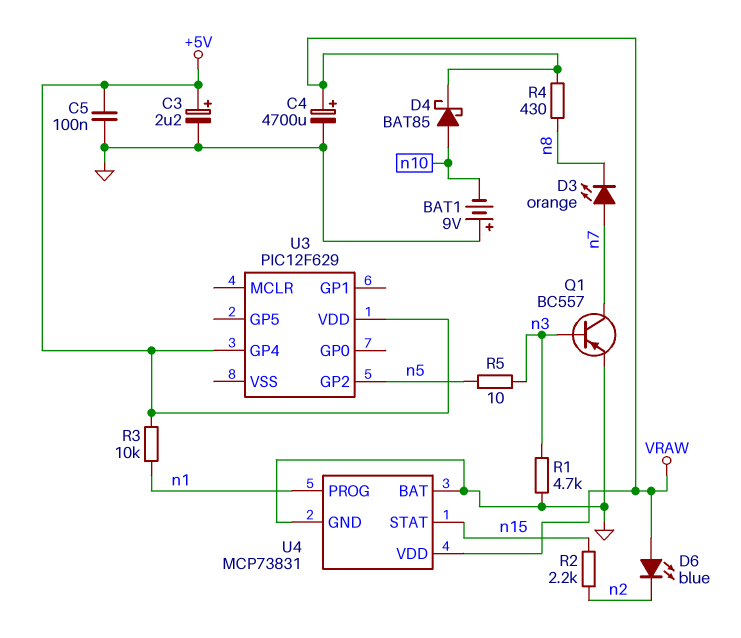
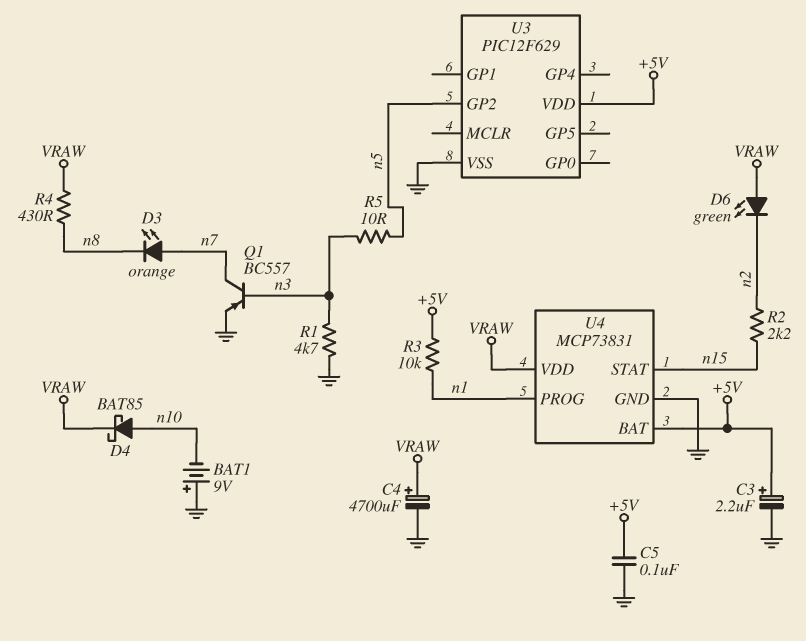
D6: LED blue (A VRAW, K n2) -> LED green (A VRAW, K n2)
U3 pin GP4: +5V -> none
U3 pin VSS: none -> GND
U4 pin BAT: GND -> +5V

